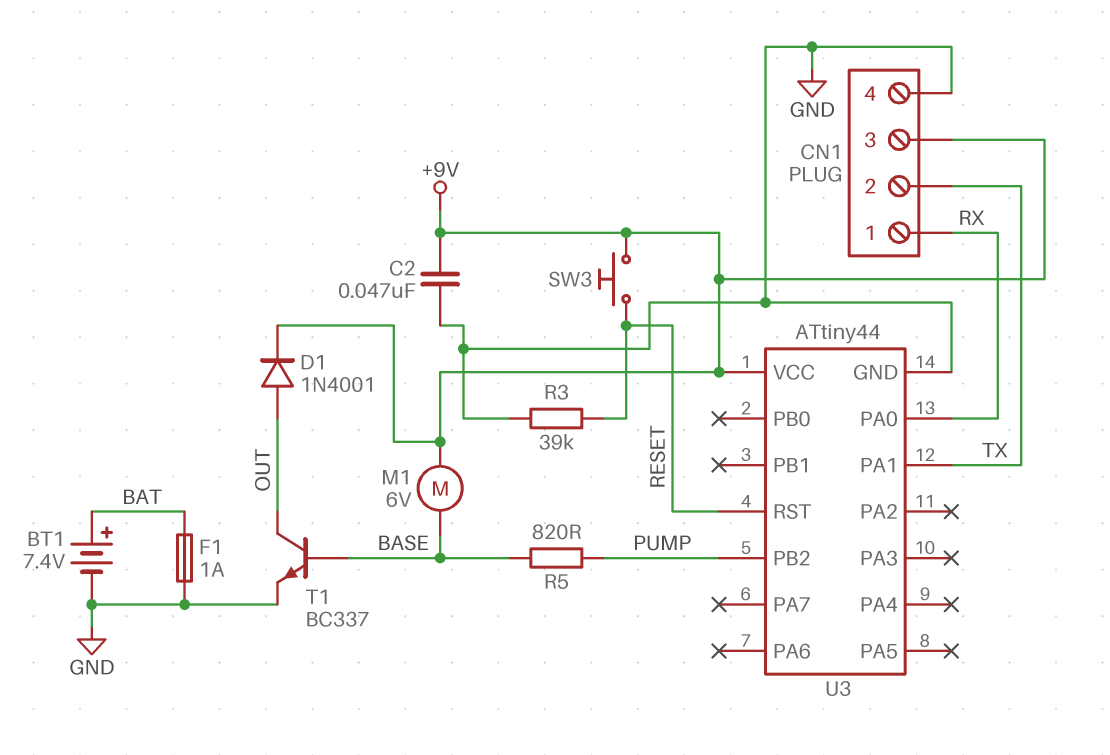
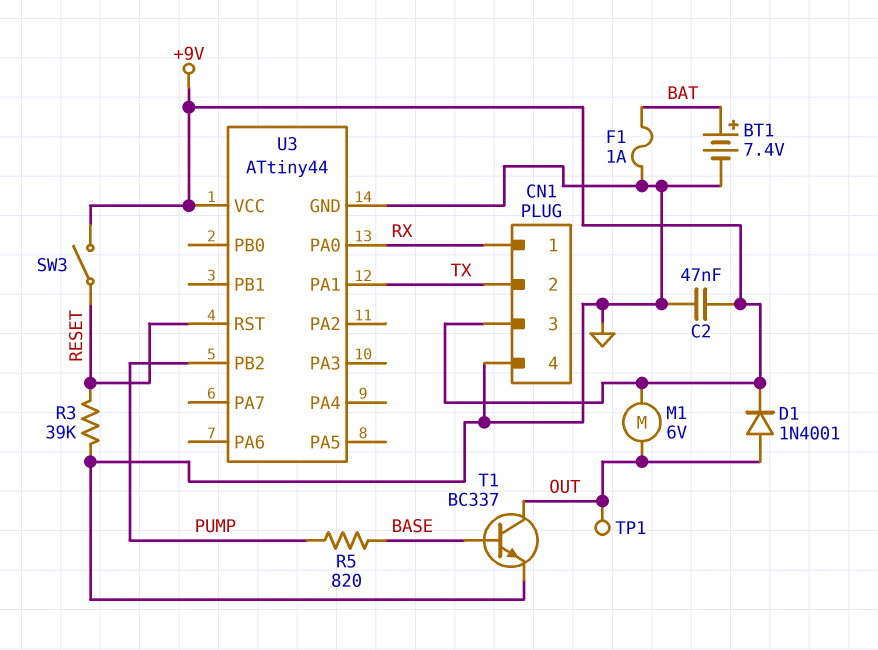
M1: motor 6V (+9V, BASE) -> motor 6V (+9V, OUT)
SW3: button (+9V, RESET) -> switch (+9V, RESET)
TP1: none -> test point (OUT)

